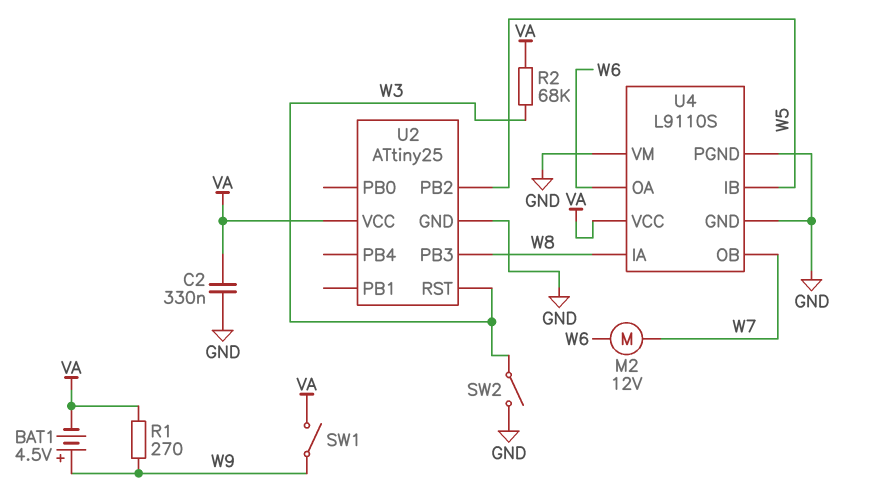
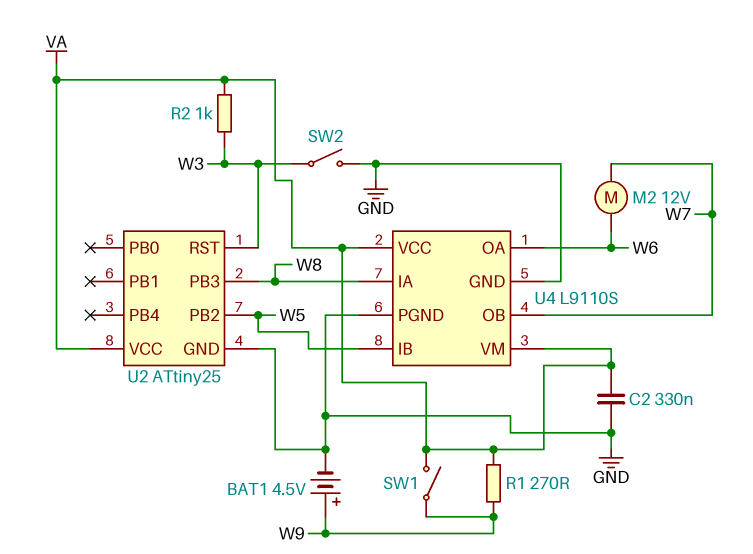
BAT1: 4.5V (plus W9, minus VA) -> 4.5V (plus W9, minus GND)
R2: 68k (VA, W3) -> 1k (VA, W3)
U4 pin VM: GND -> VA

